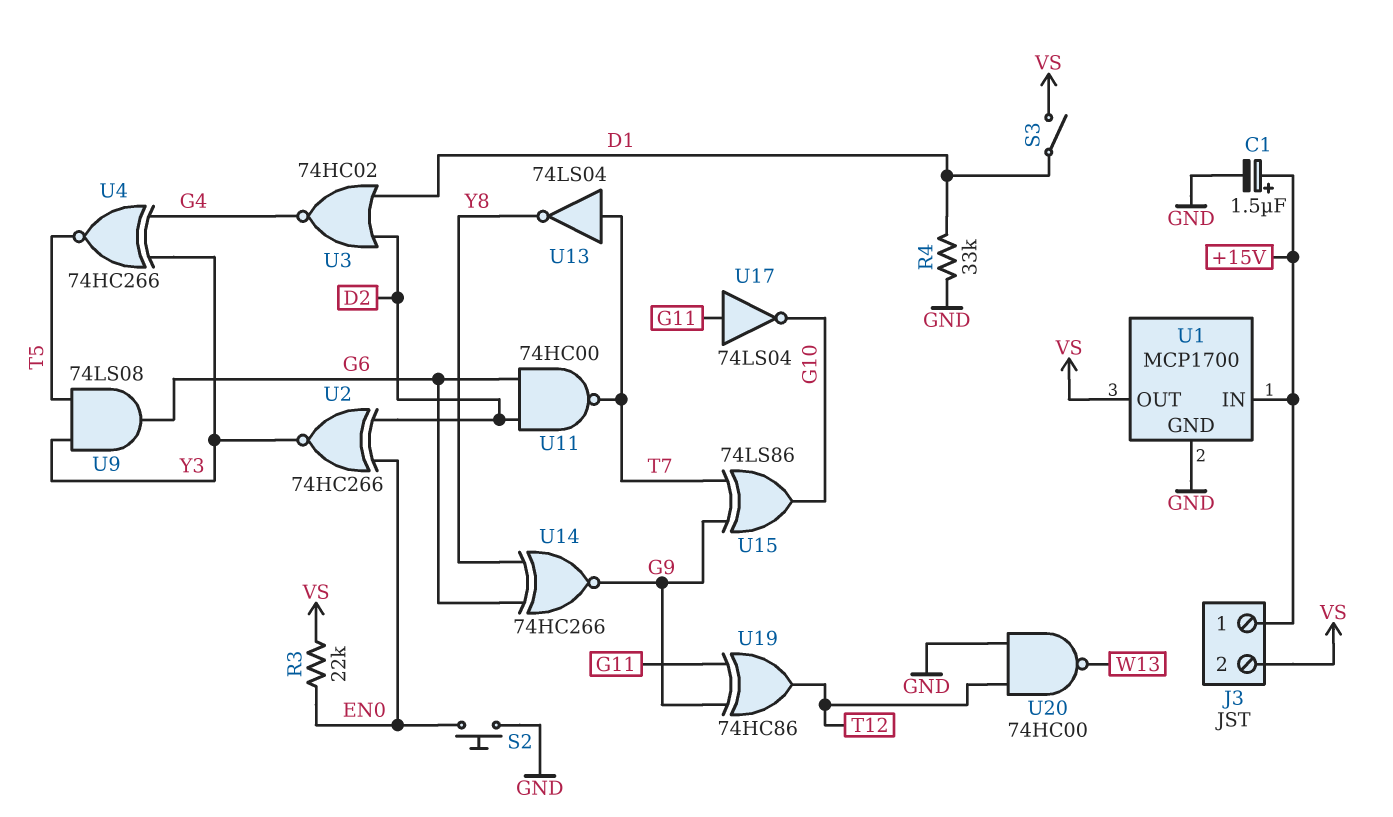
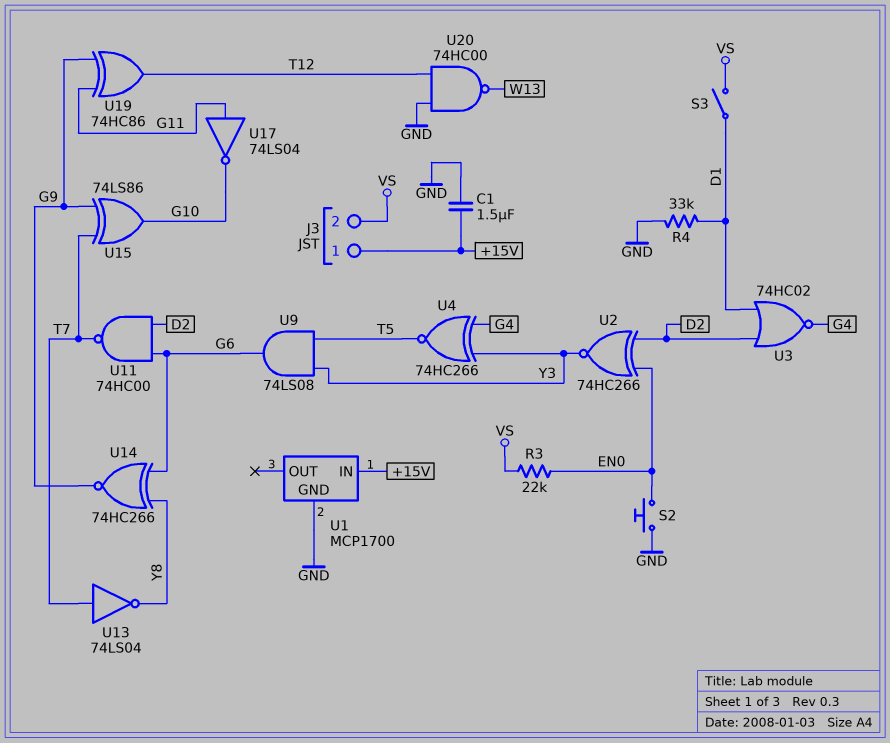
C1: 1.5uF (plus +15V, minus GND) -> 1.5uF (+15V, GND)
U1 pin OUT: VS -> none

